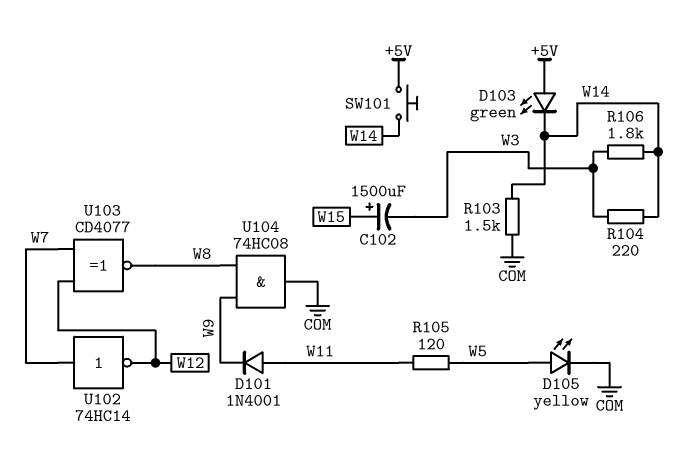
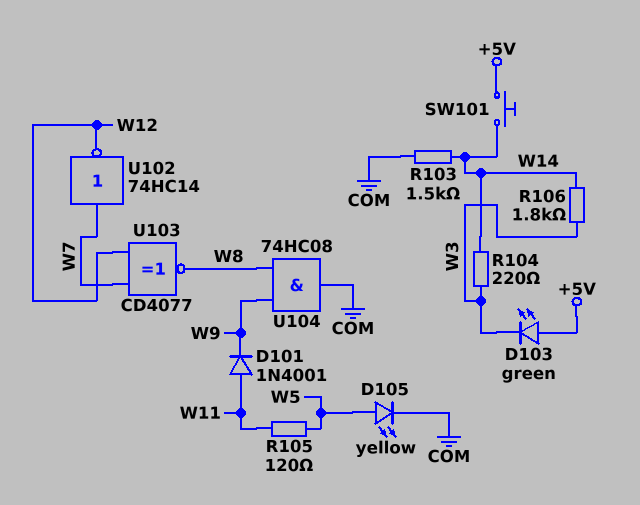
C102: 1500uF (plus W15, minus W3) -> none
D103: LED green (A +5V, K W14) -> LED green (A +5V, K W3)

